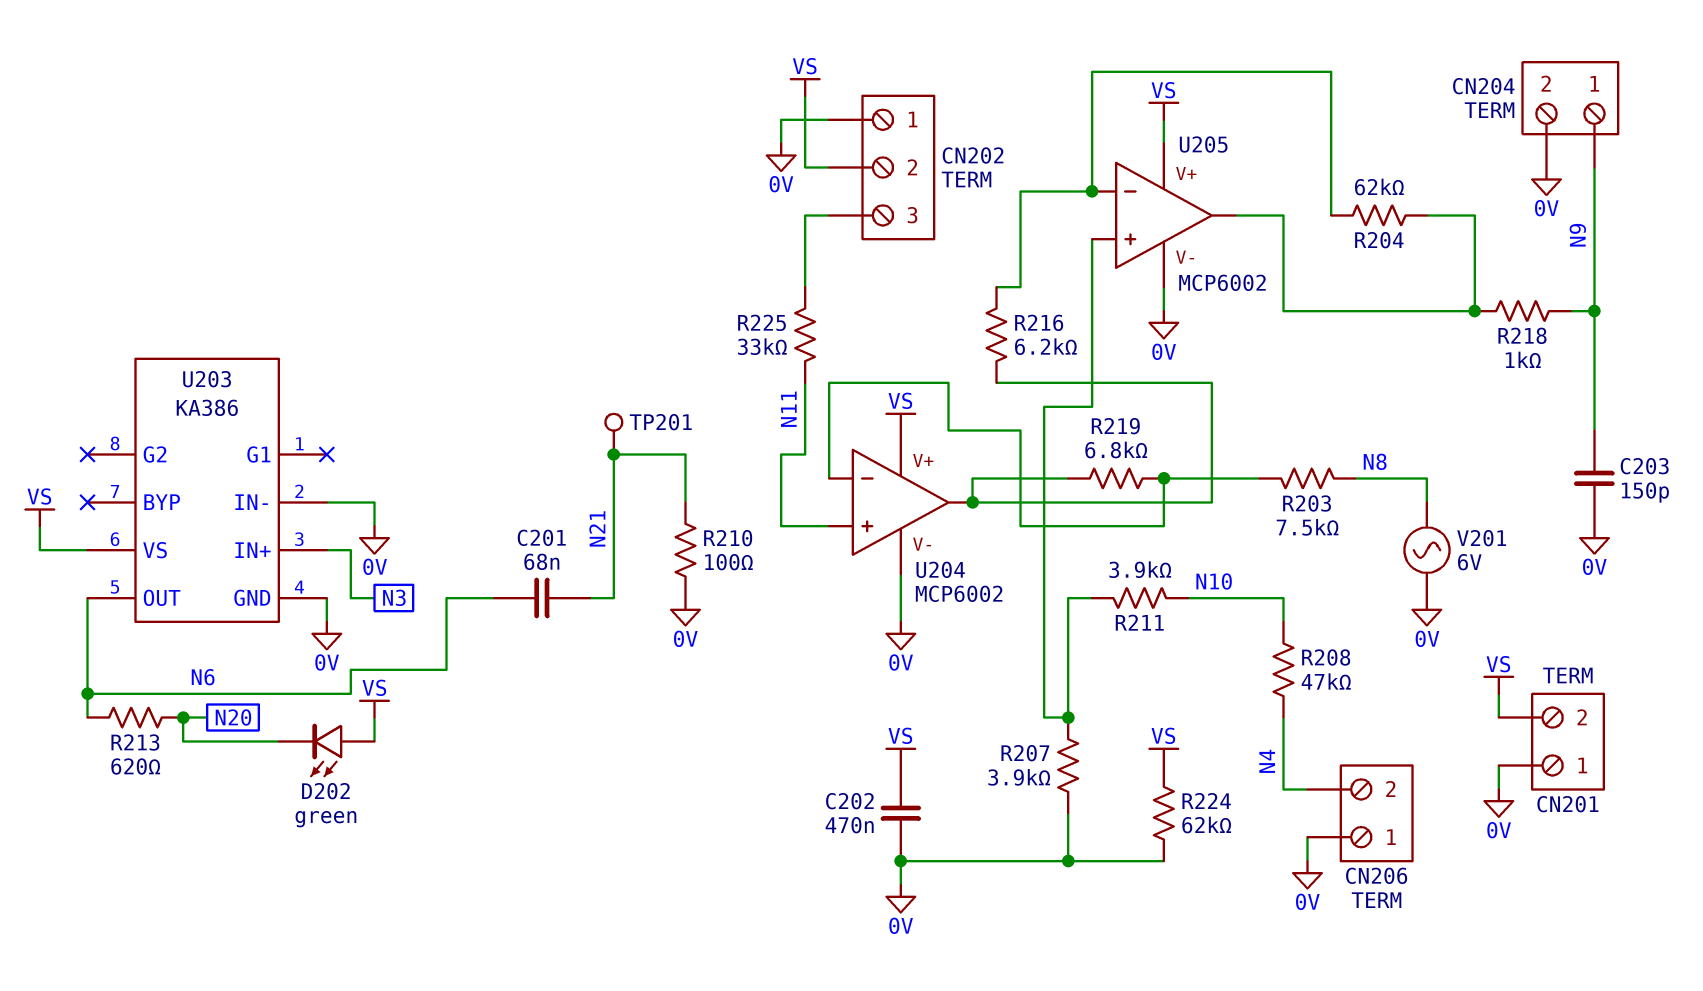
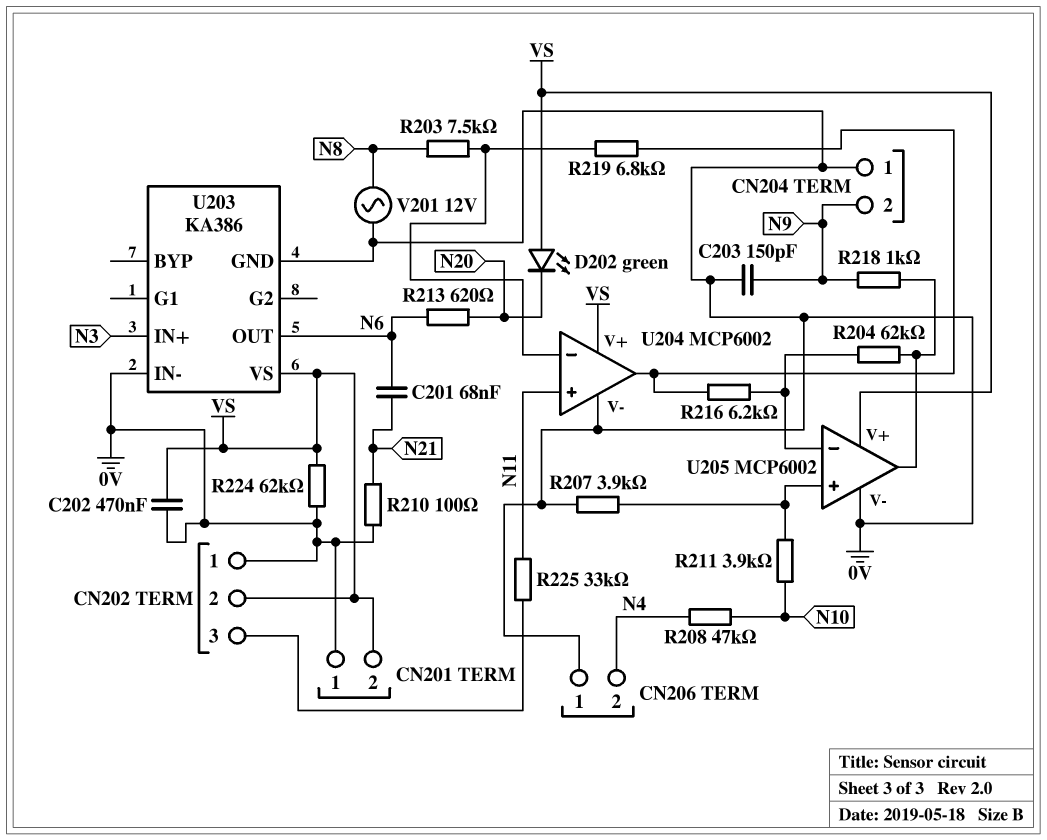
CN204 pin 1: N9 -> 0V
CN204 pin 2: 0V -> N9
TP201: test point (N21) -> none
V201: AC 6V (0V, N8) -> AC 12V (0V, N8)

